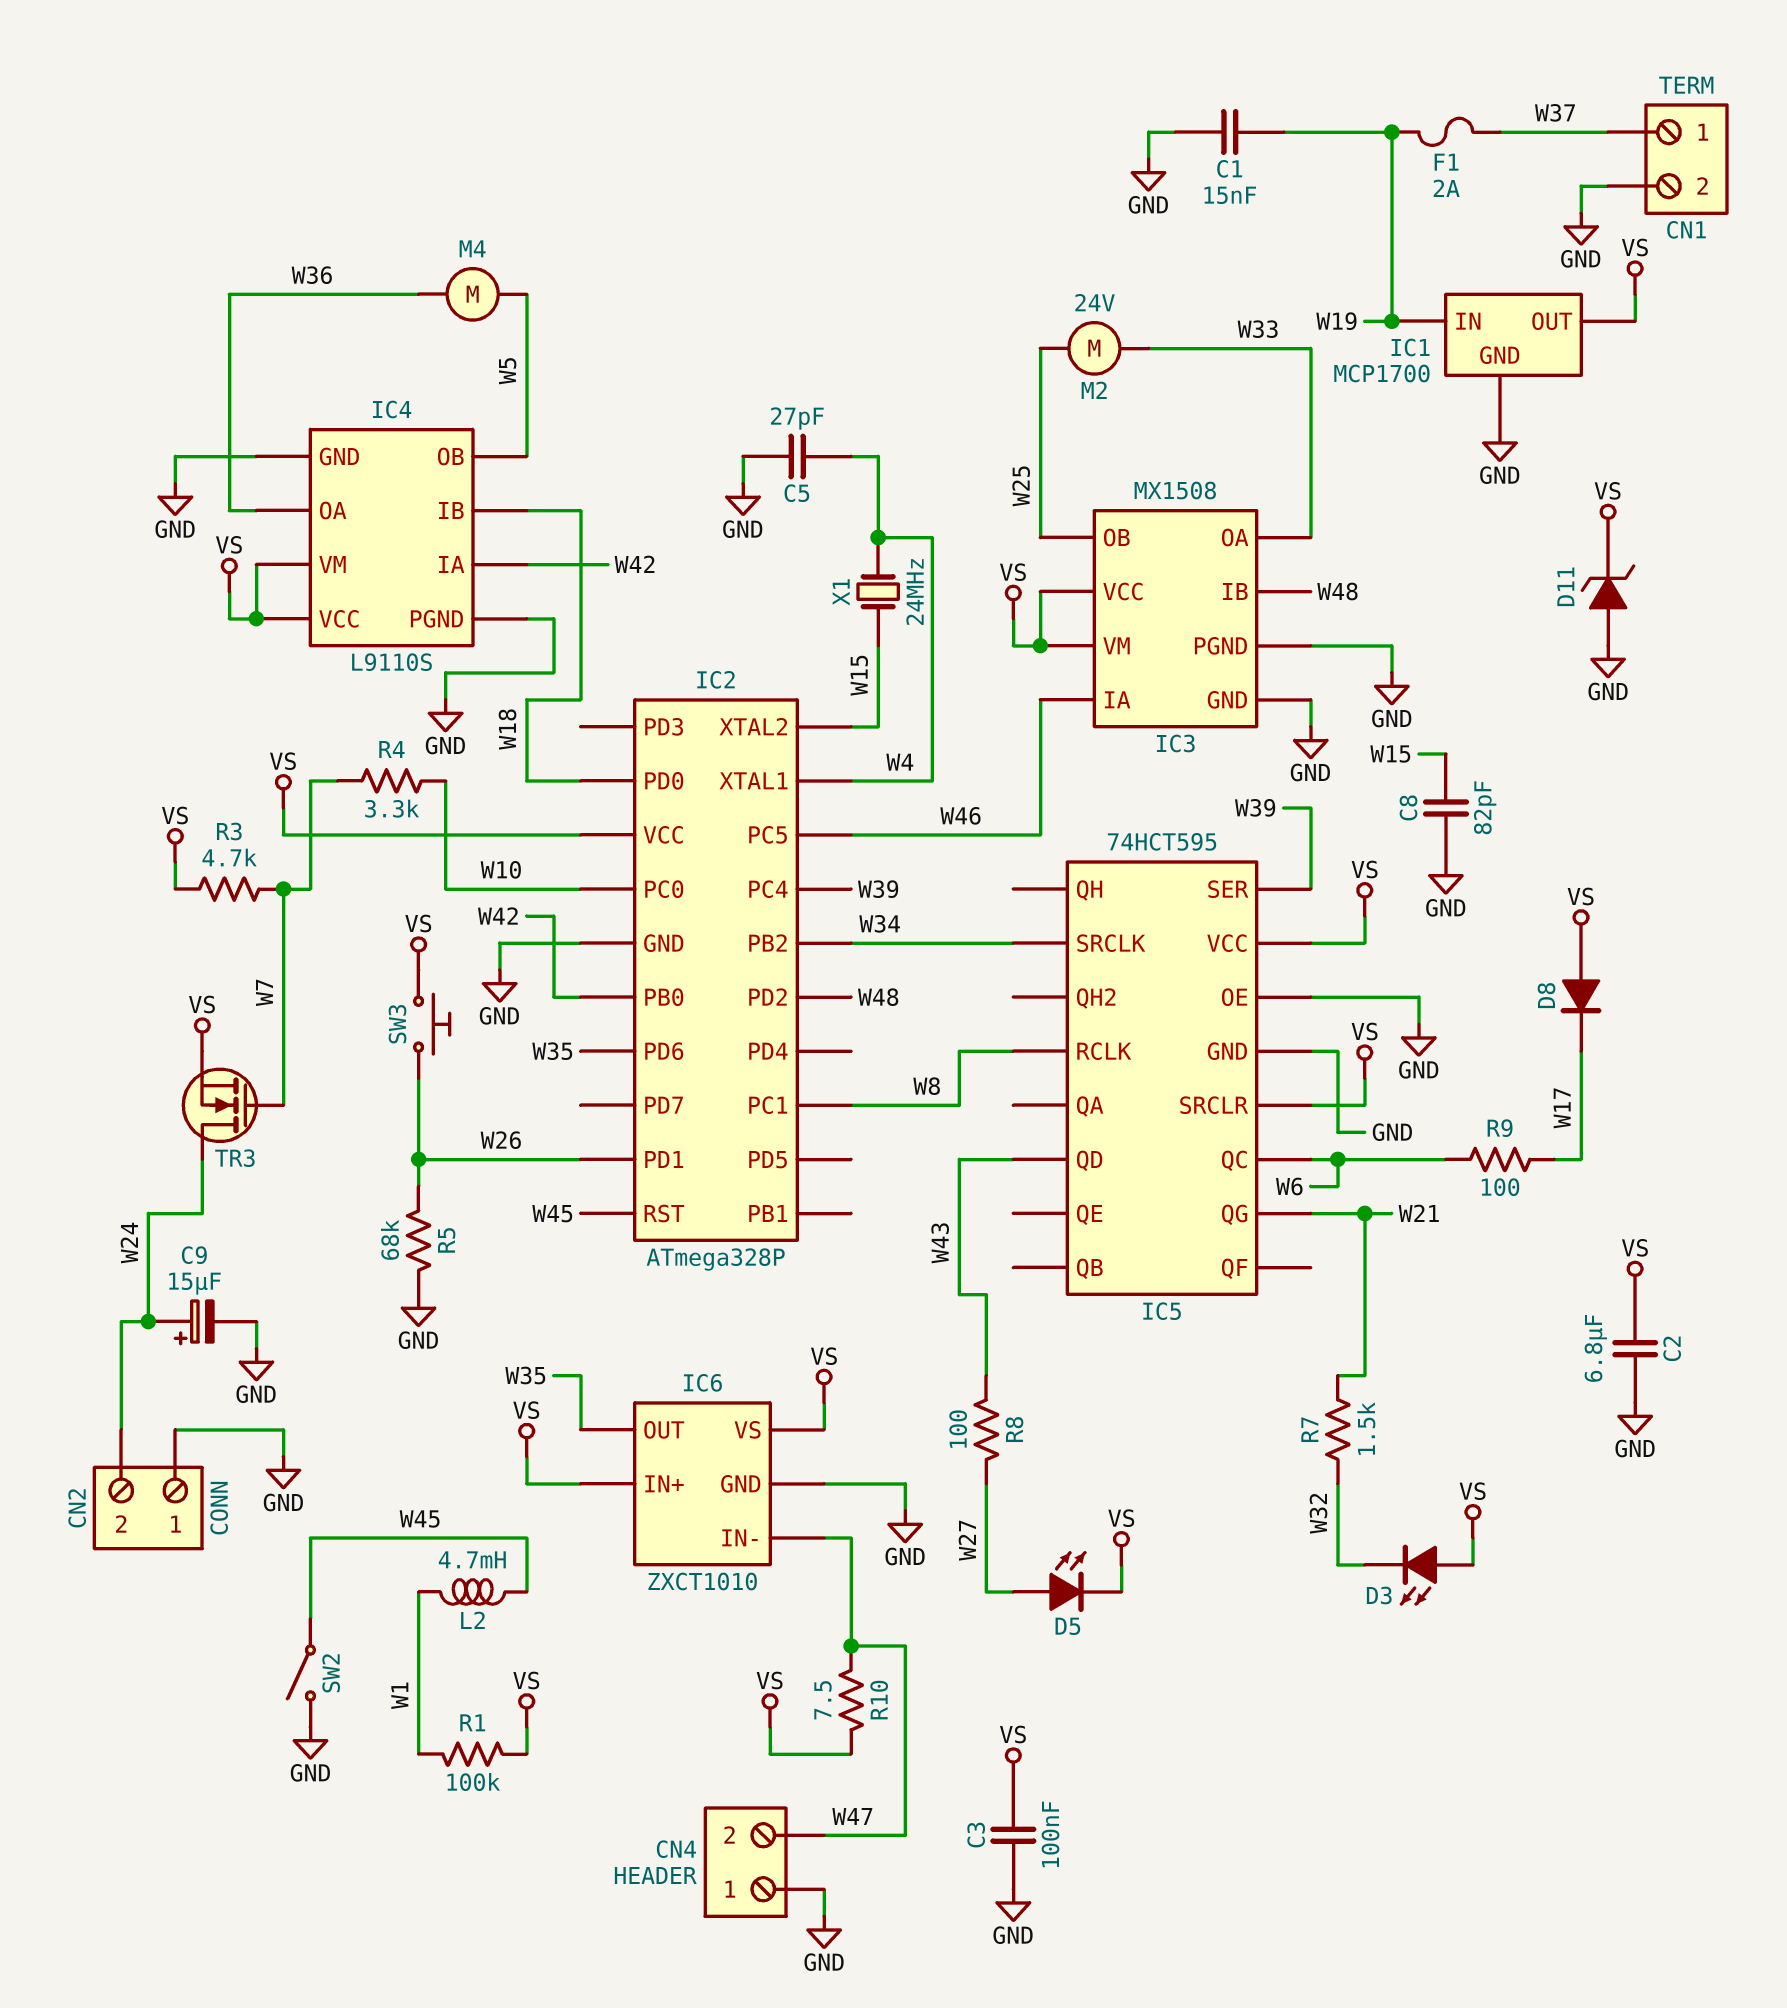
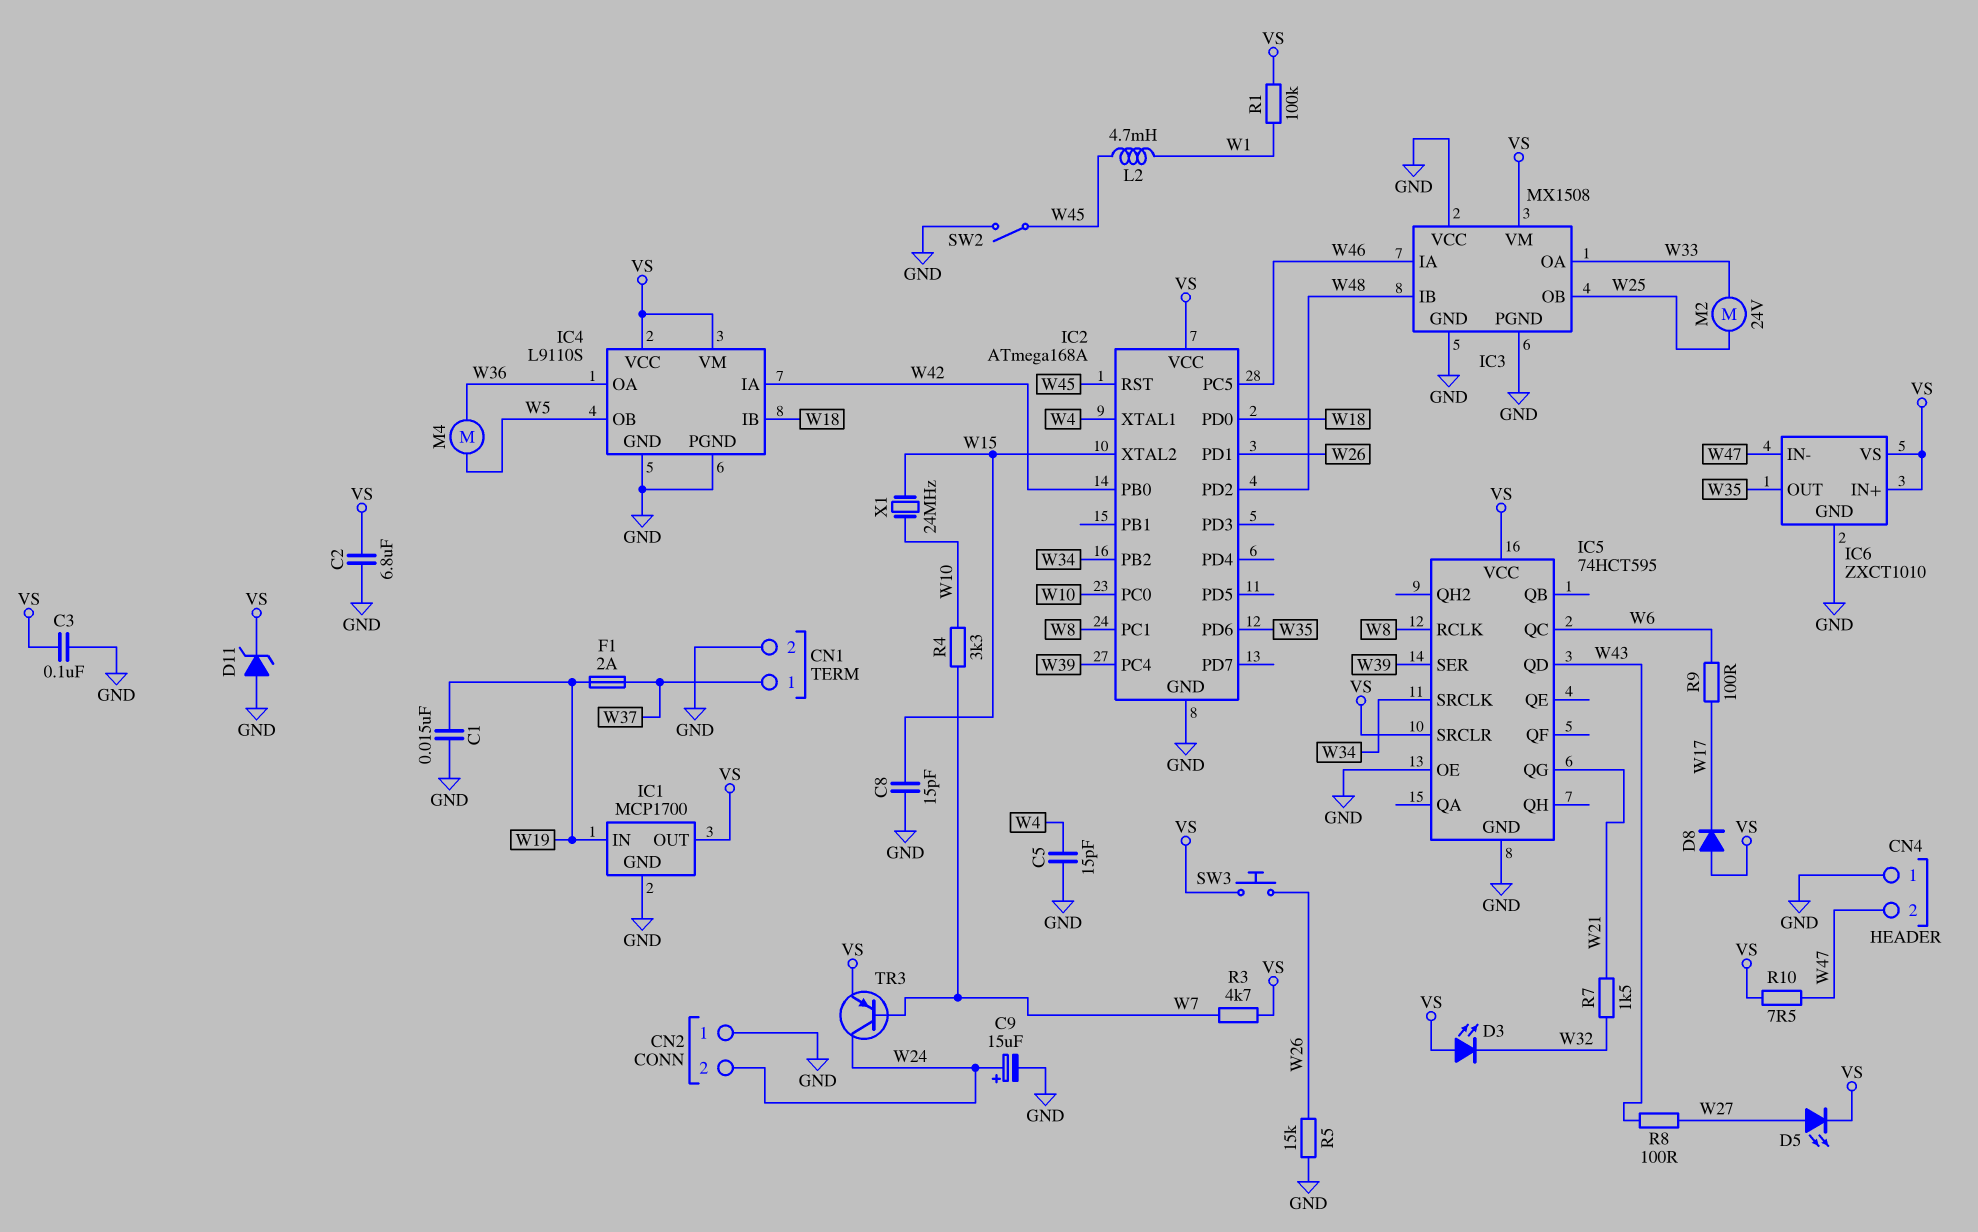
C5: 27pF (GND, W4) -> 15pF (GND, W4)
C8: 82pF (GND, W15) -> 15pF (GND, W15)
IC2: ATmega328P -> ATmega168A
IC3 pin VCC: VS -> GND
R5: 68k (GND, W26) -> 15k (GND, W26)
TR3: NMOS (G W7, D W24, S VS) -> PNP (B W7, C W24, E VS)
X1: 24MHz (W4, W15) -> 24MHz (W10, W15)

